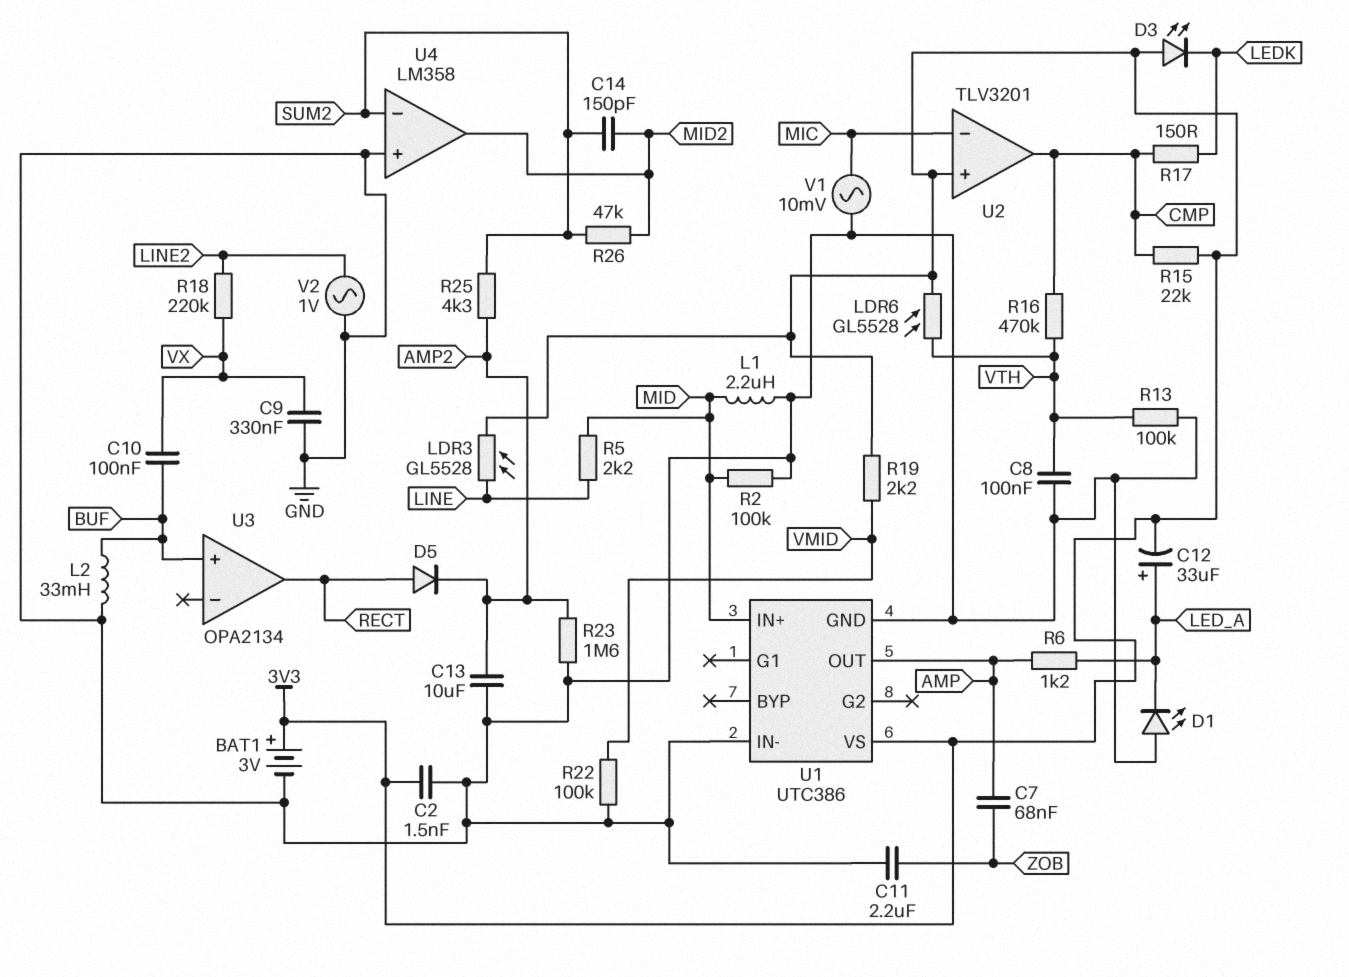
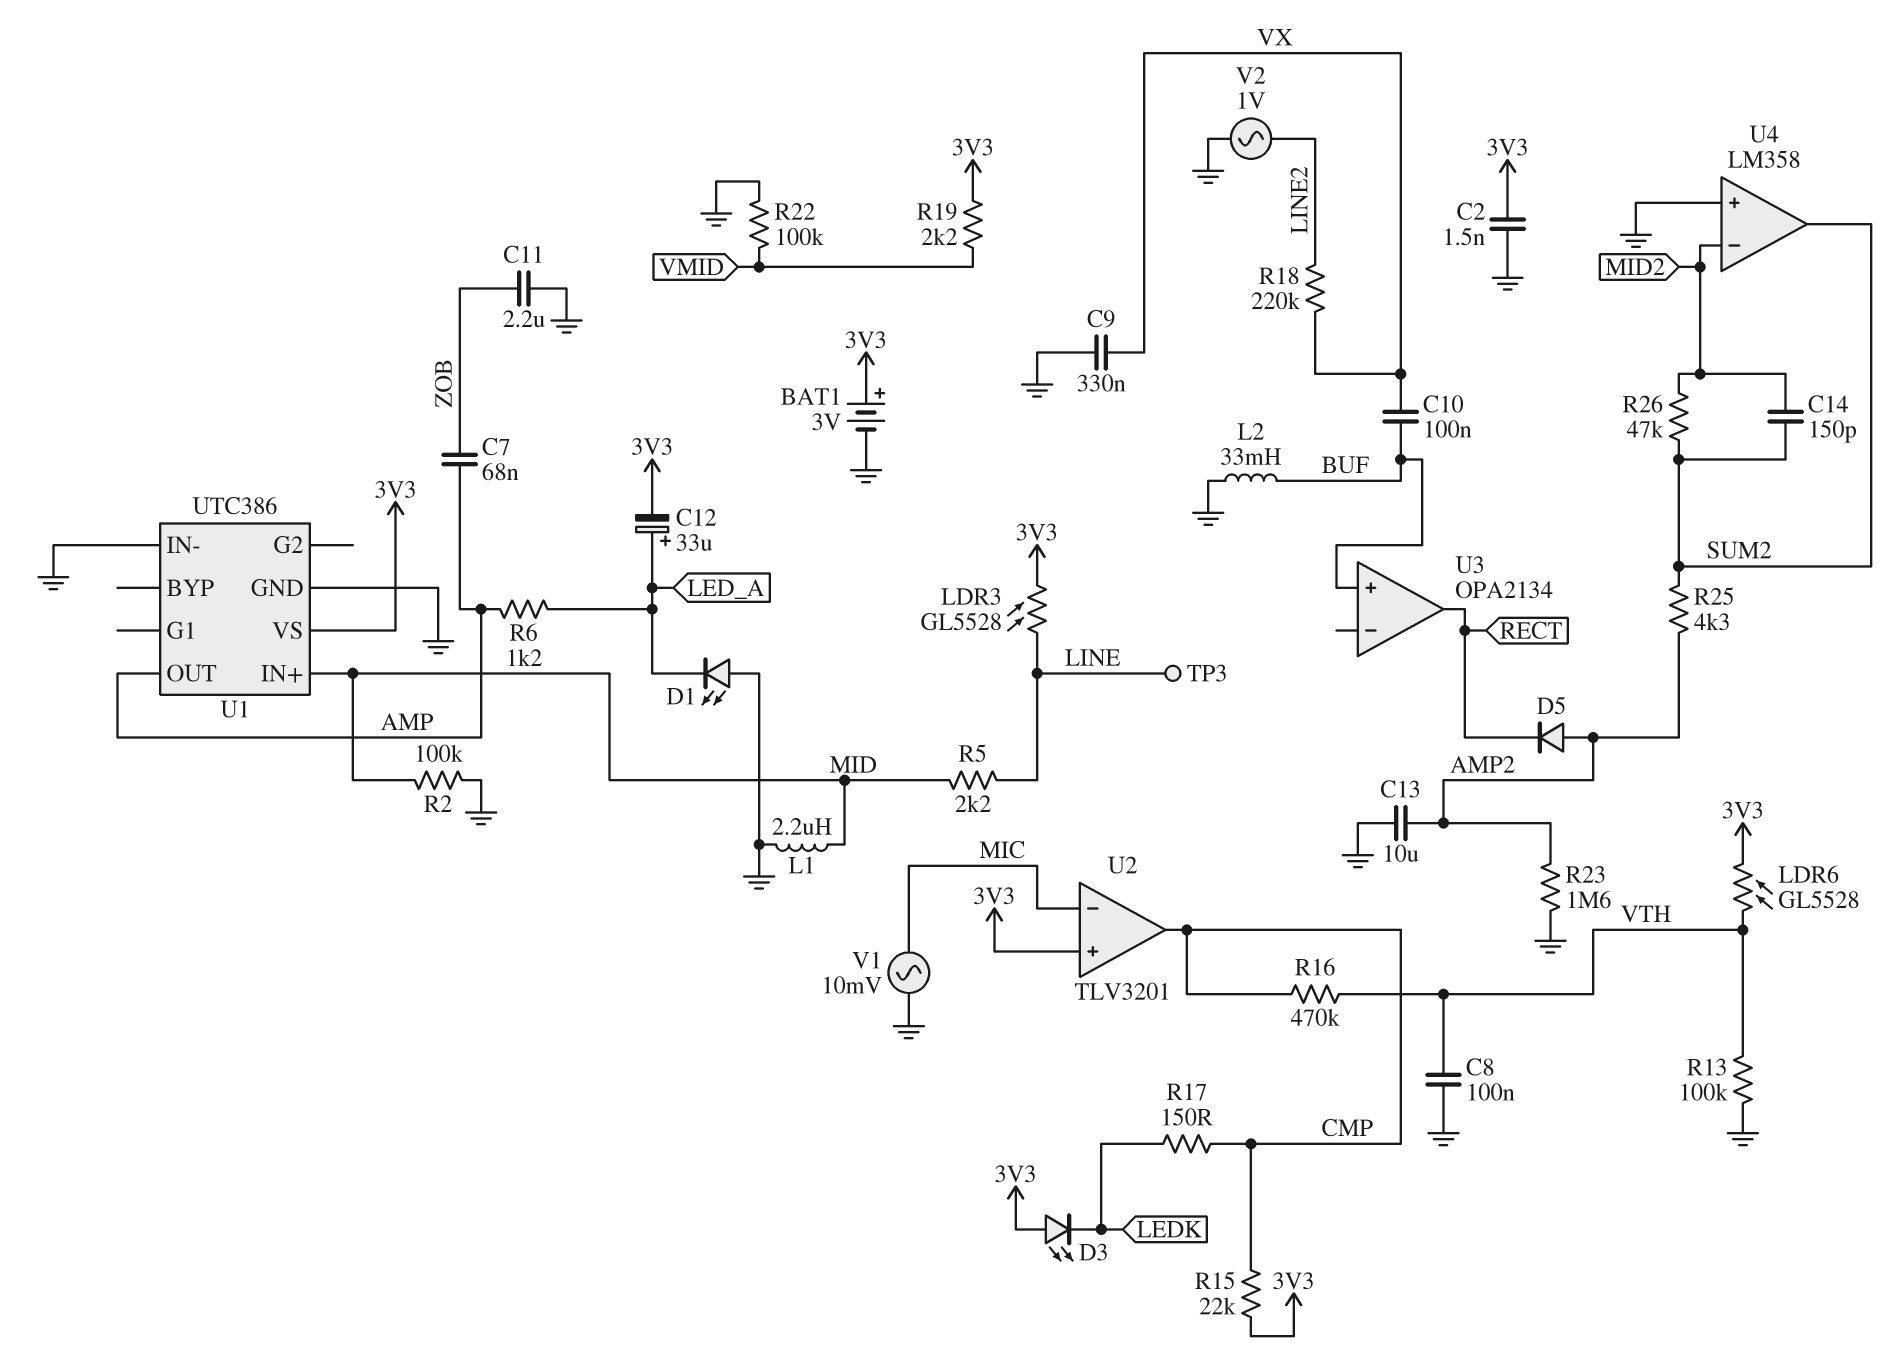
D5: diode (A RECT, K AMP2) -> diode (A AMP2, K RECT)
TP3: none -> test point (LINE)
U4 pin in-: SUM2 -> MID2
U4 pin out: MID2 -> SUM2

